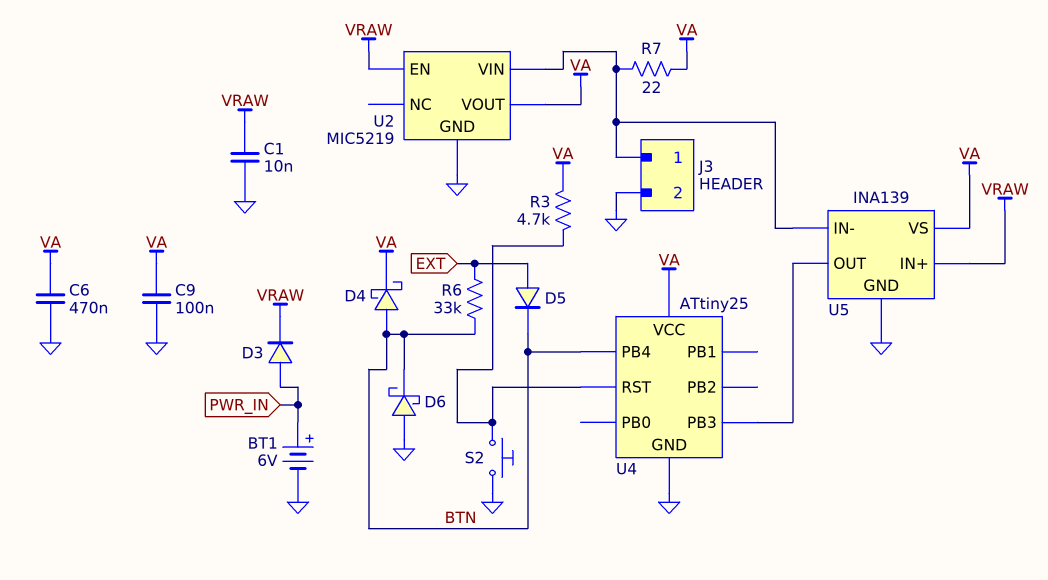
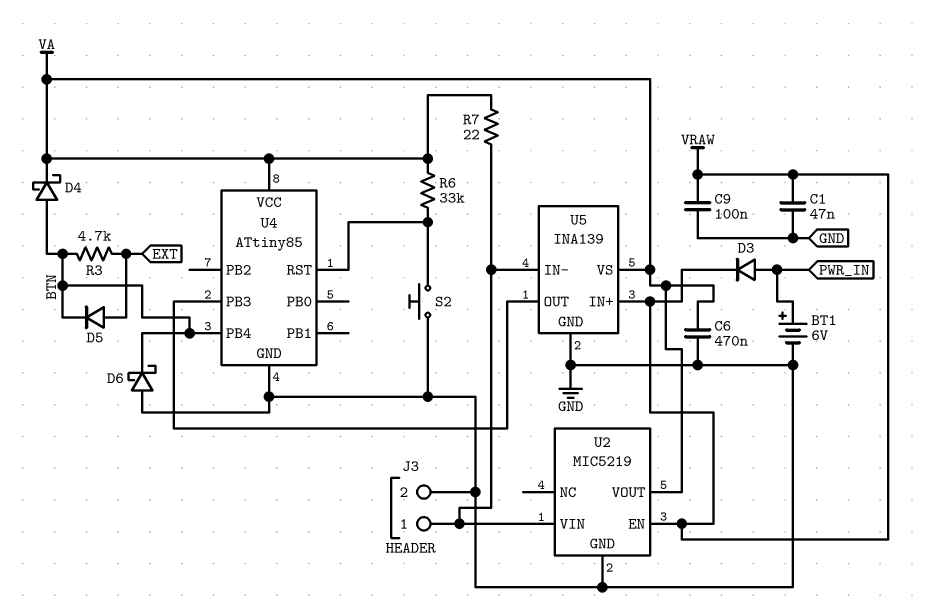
C1: 10nF (GND, VRAW) -> 47nF (GND, VRAW)
C9: 100nF (GND, VA) -> 100nF (GND, VRAW)
R3: 4.7k (U4/RST, VA) -> 4.7k (BTN, EXT)
R6: 33k (BTN, EXT) -> 33k (U4/RST, VA)
U4: ATtiny25 -> ATtiny85

